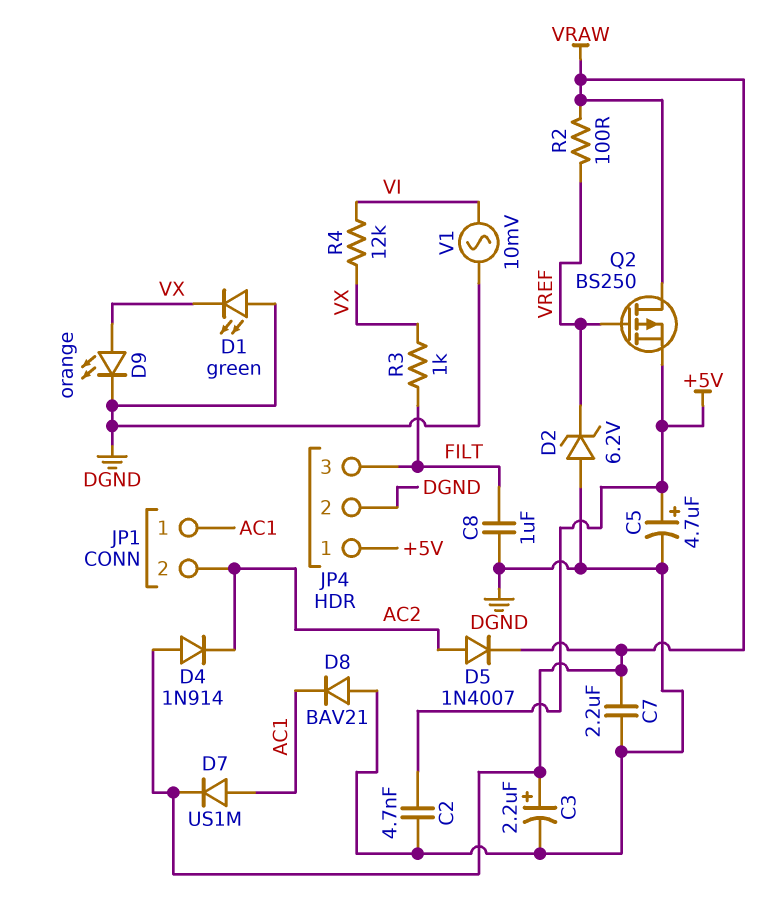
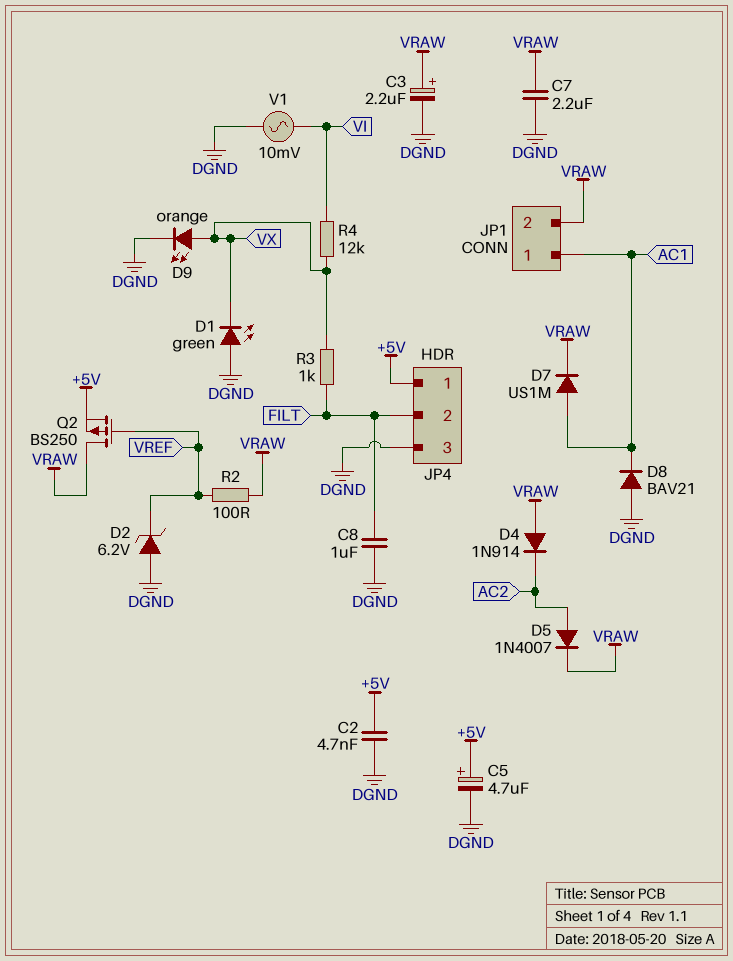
JP1 pin 2: AC2 -> VRAW
JP4 pin 2: DGND -> FILT
JP4 pin 3: FILT -> DGND

